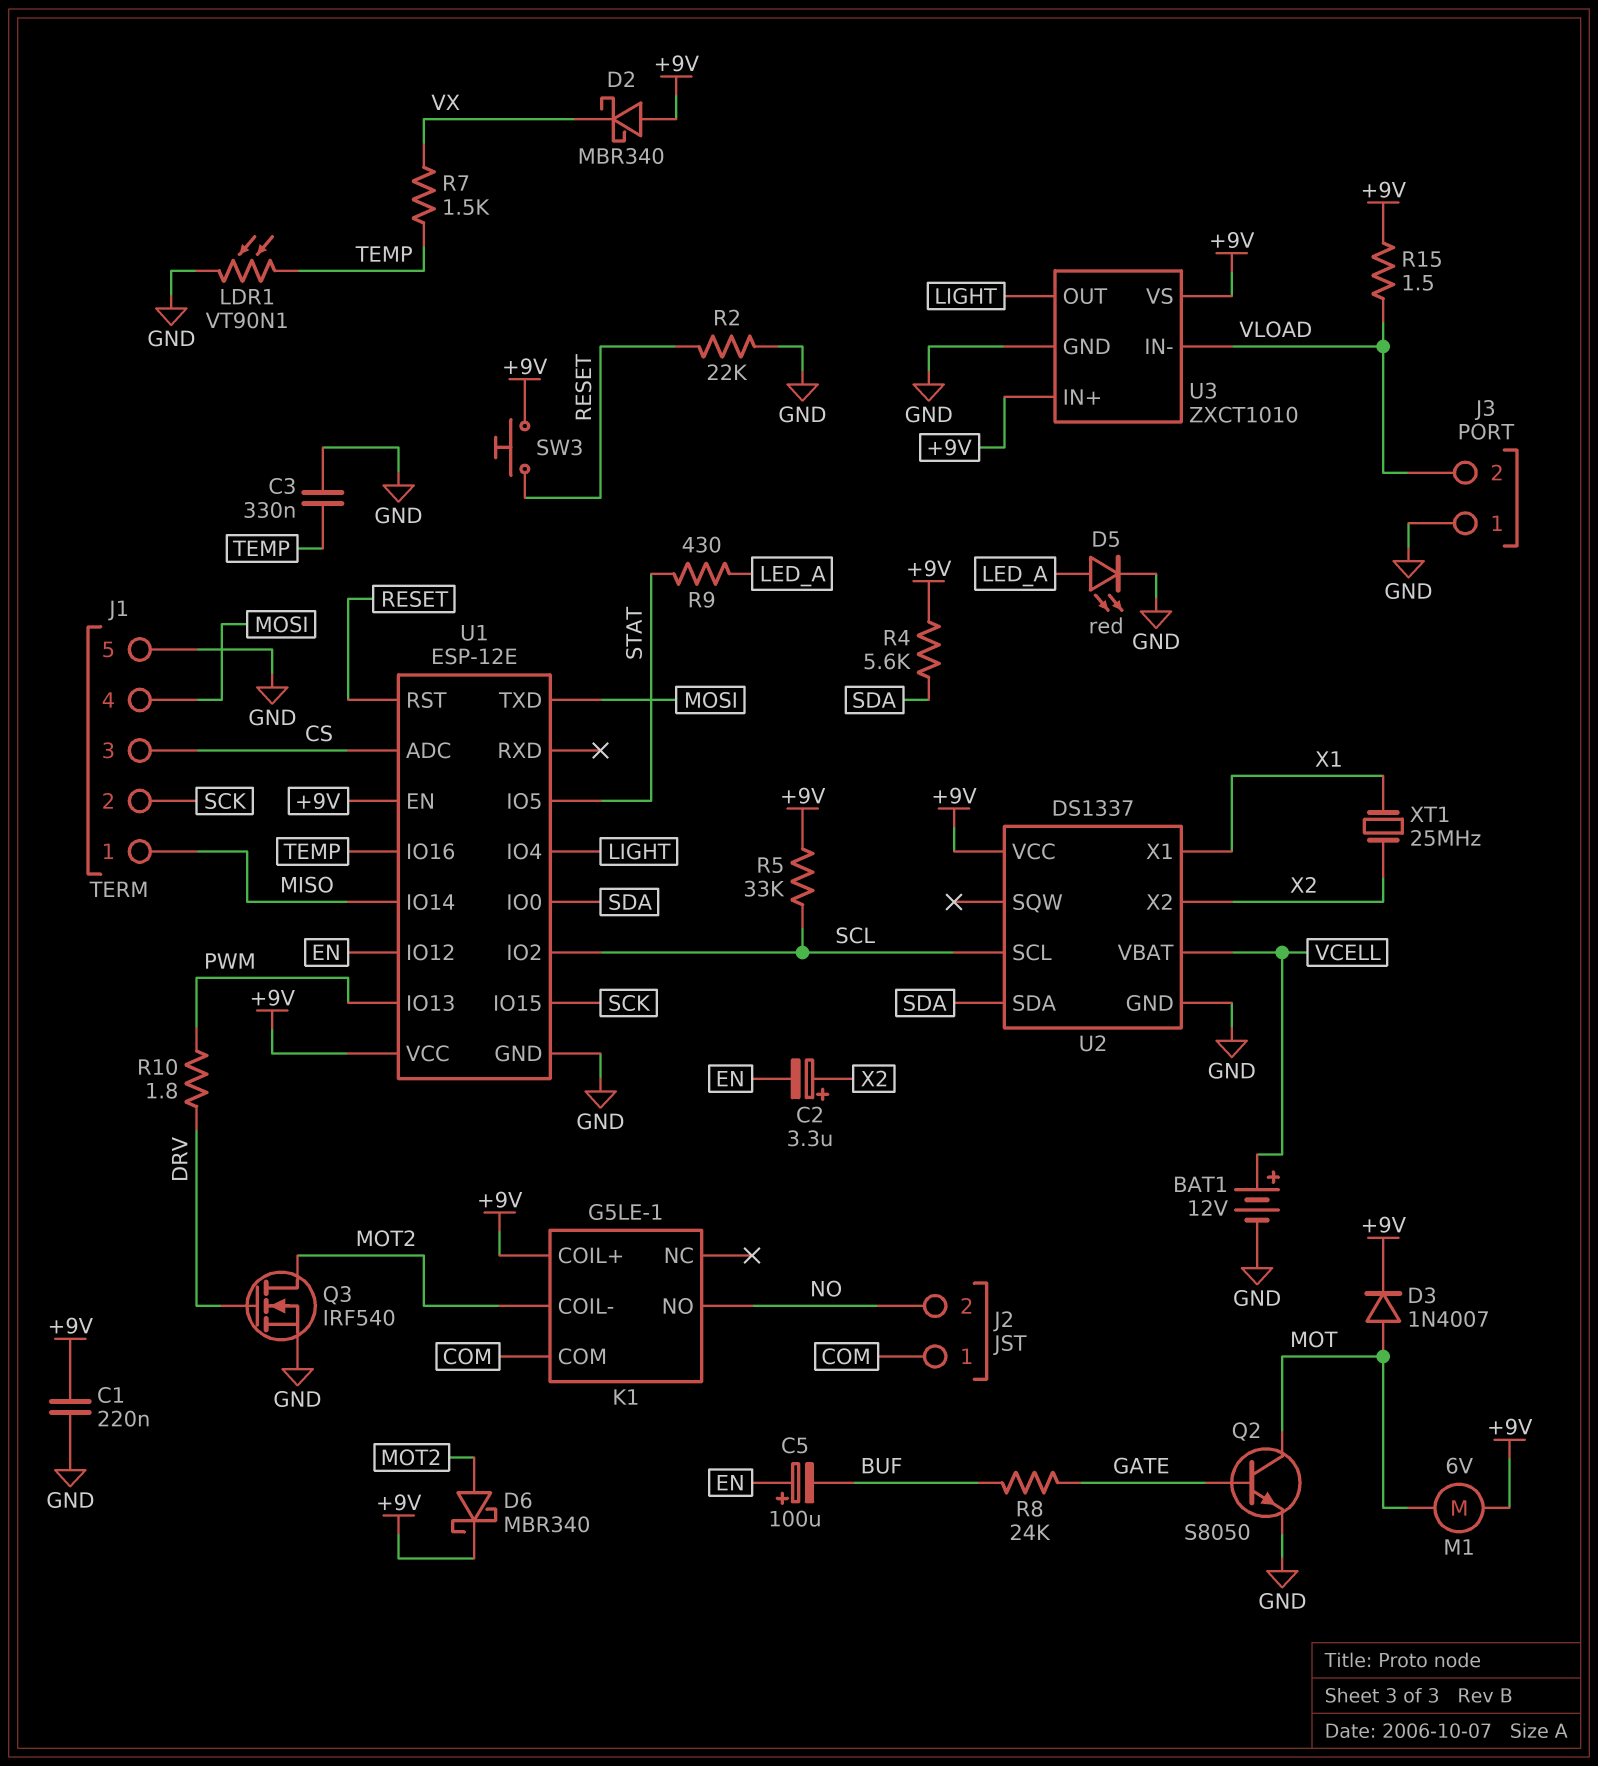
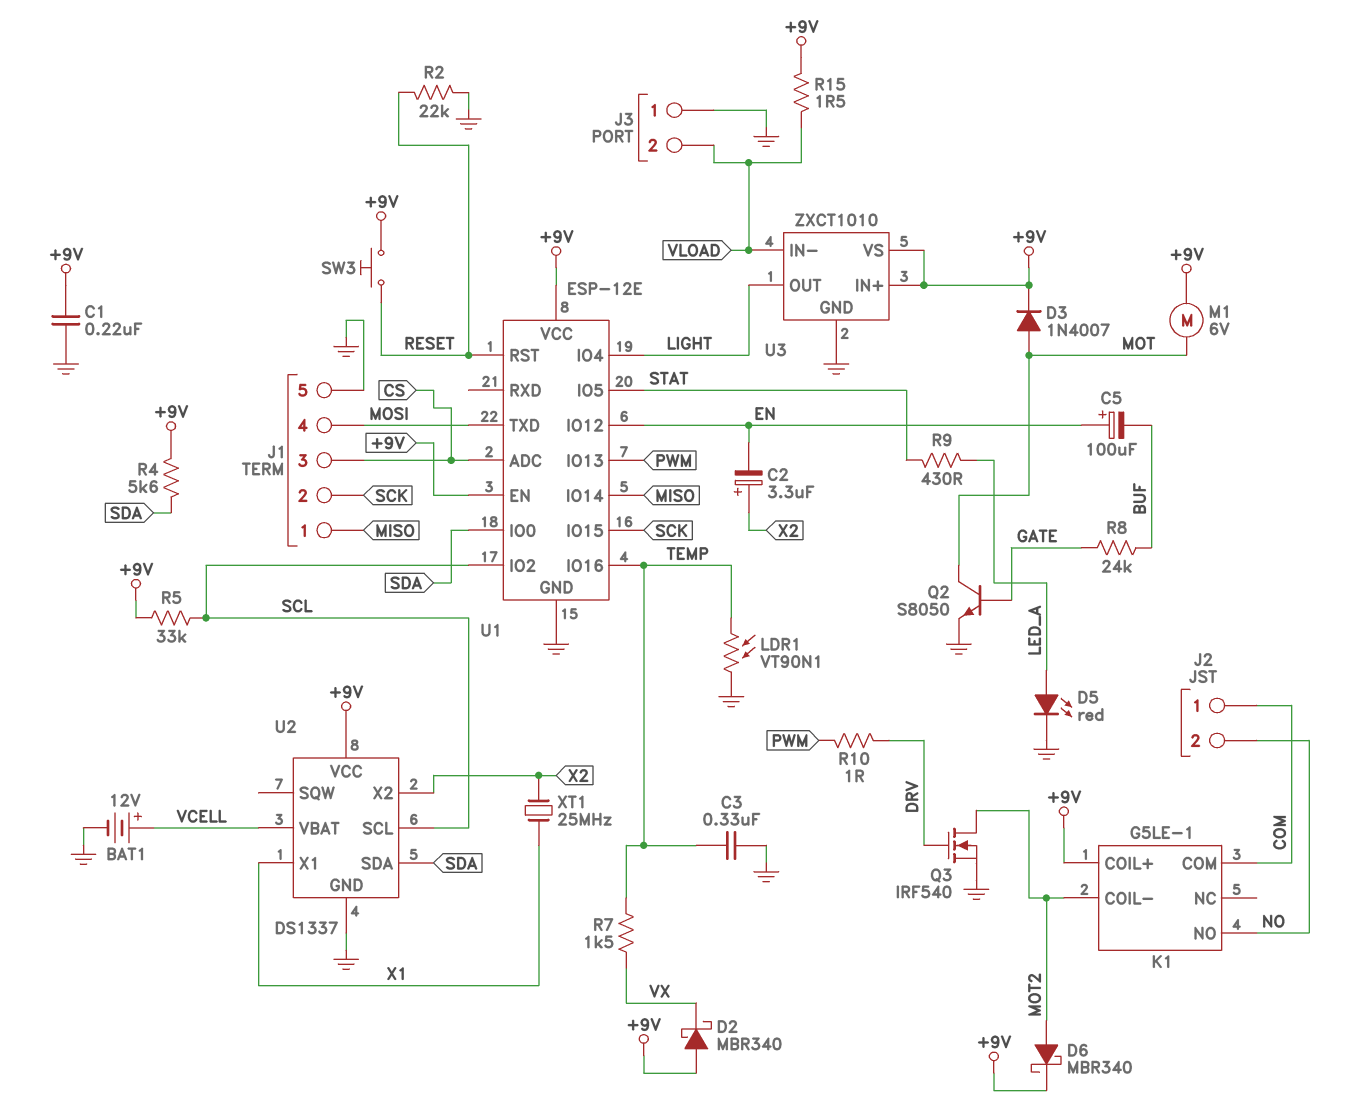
R10: 1.8 (DRV, PWM) -> 1 (DRV, PWM)

